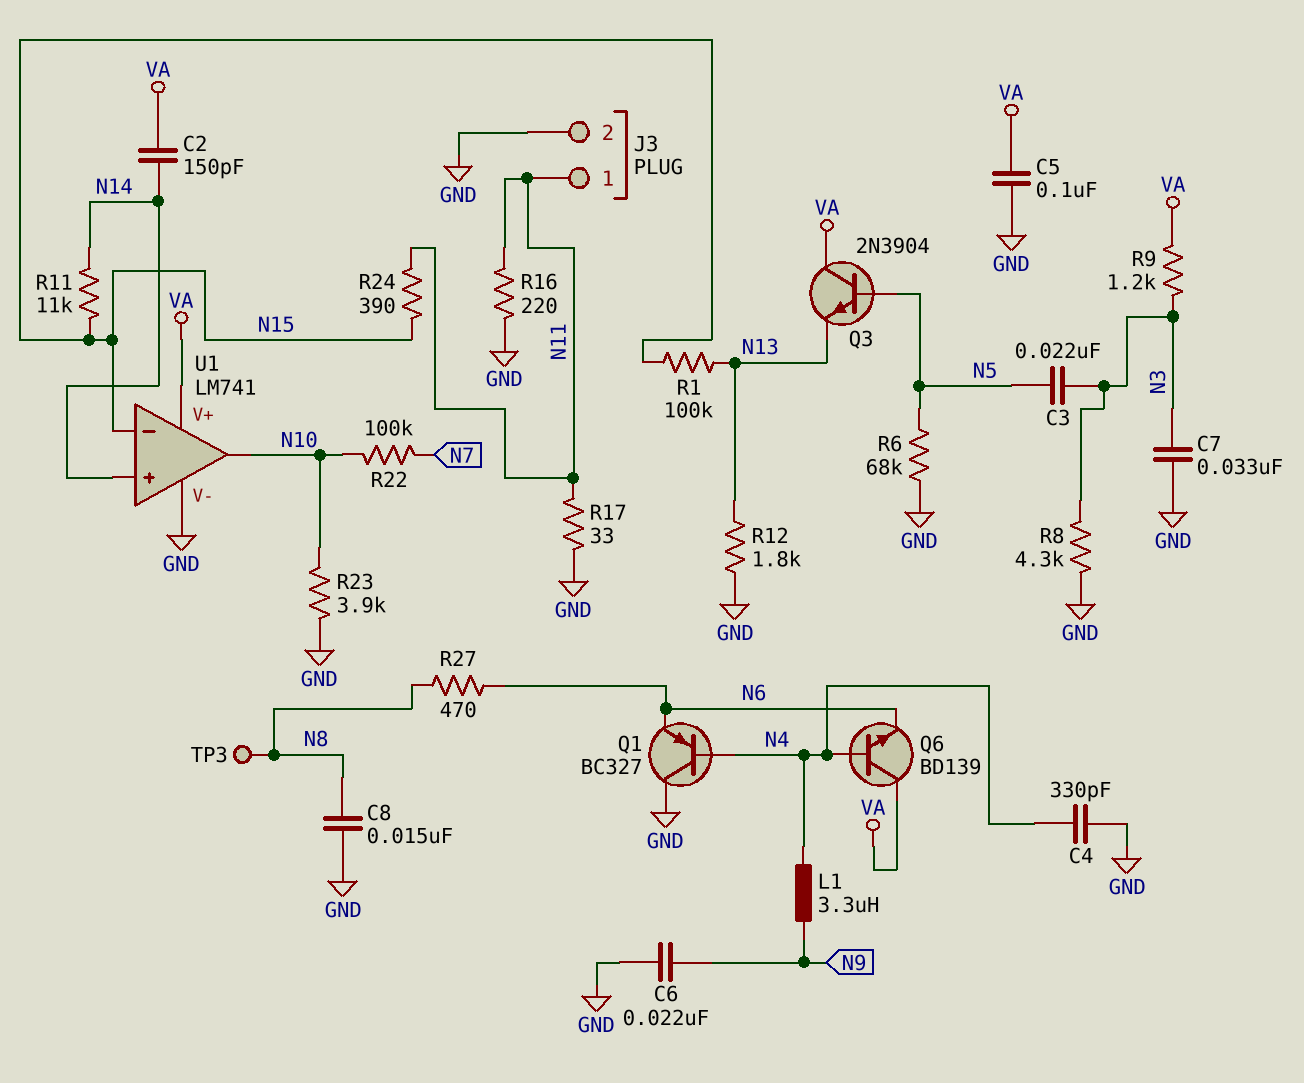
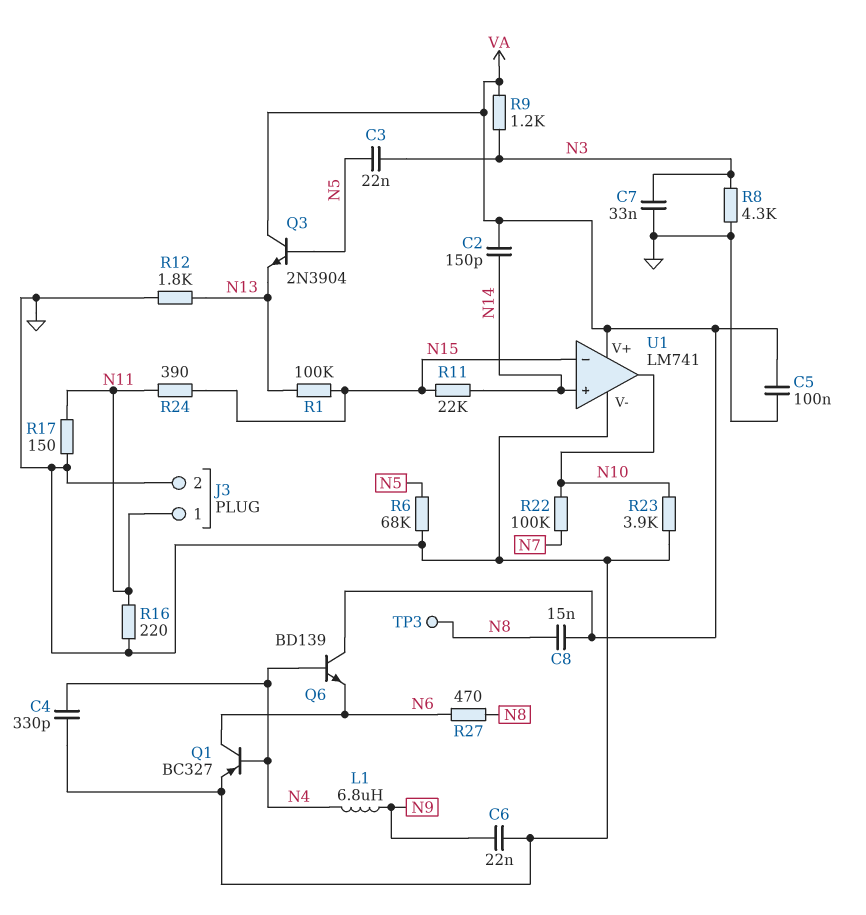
C8: 15nF (GND, N8) -> 15nF (N8, VA)
L1: 3.3uH (N4, N9) -> 6.8uH (N4, N9)
Q1: PNP BC327 (B N4, C GND, E N6) -> PNP BC327 (B N4, C N6, E GND)
R11: 11k (N14, N15) -> 22k (N14, N15)
R17: 33 (GND, N11) -> 150 (GND, N11)

